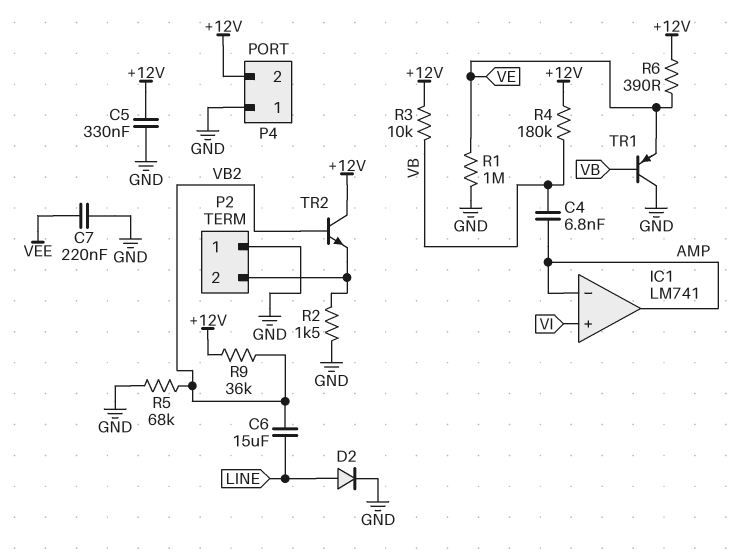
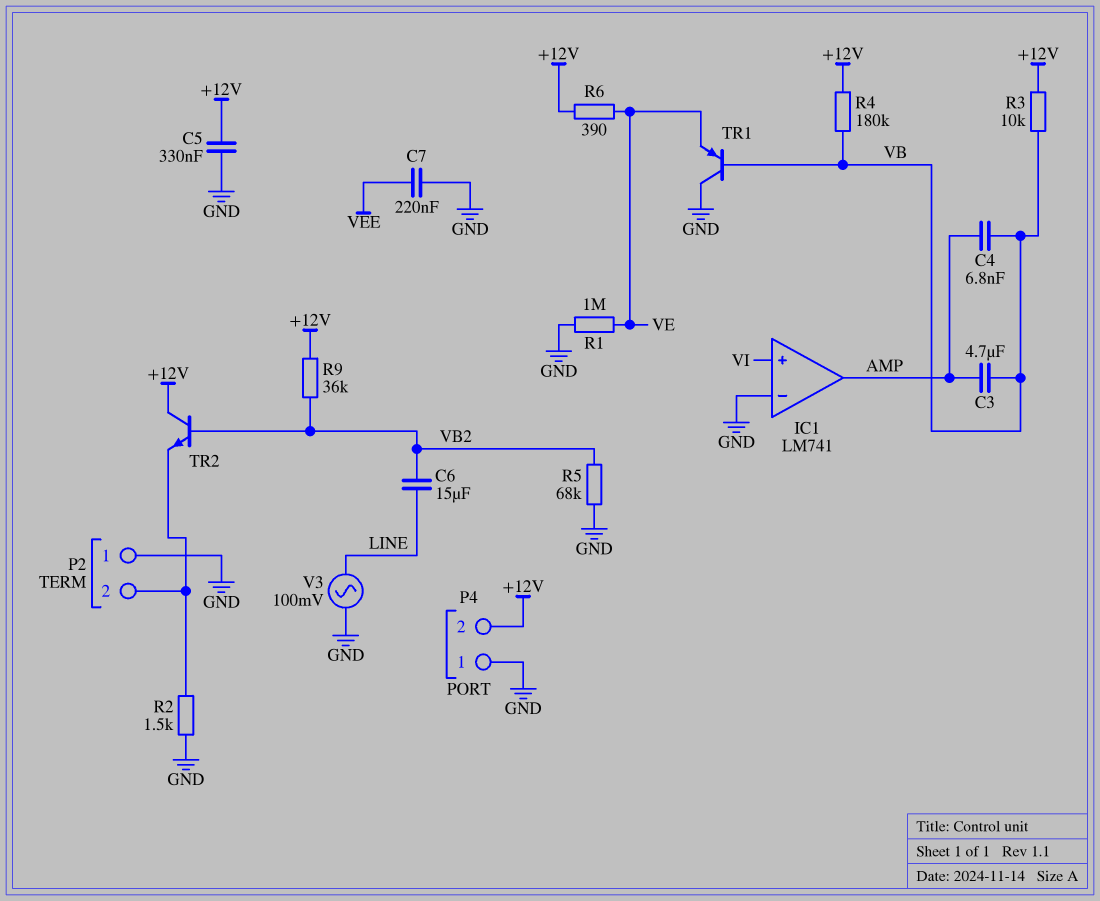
C3: none -> 4.7uF (AMP, VB)
D2: diode (A LINE, K GND) -> none
IC1 pin in-: AMP -> GND
V3: none -> AC 100mV (GND, LINE)

